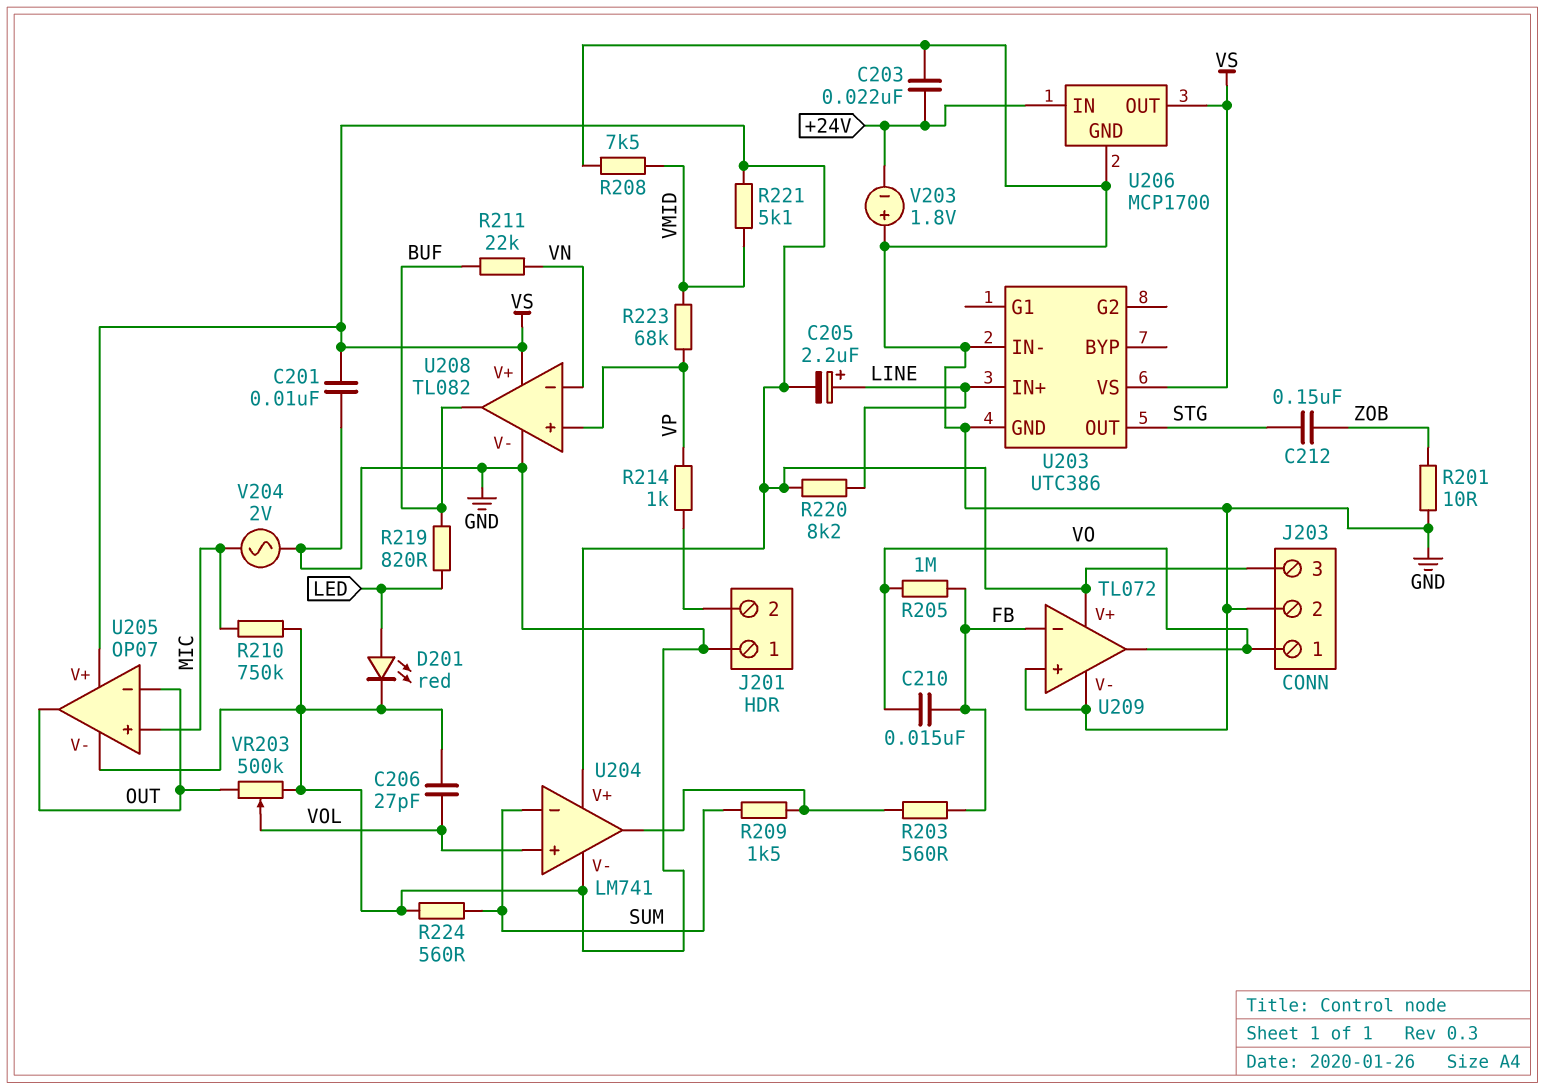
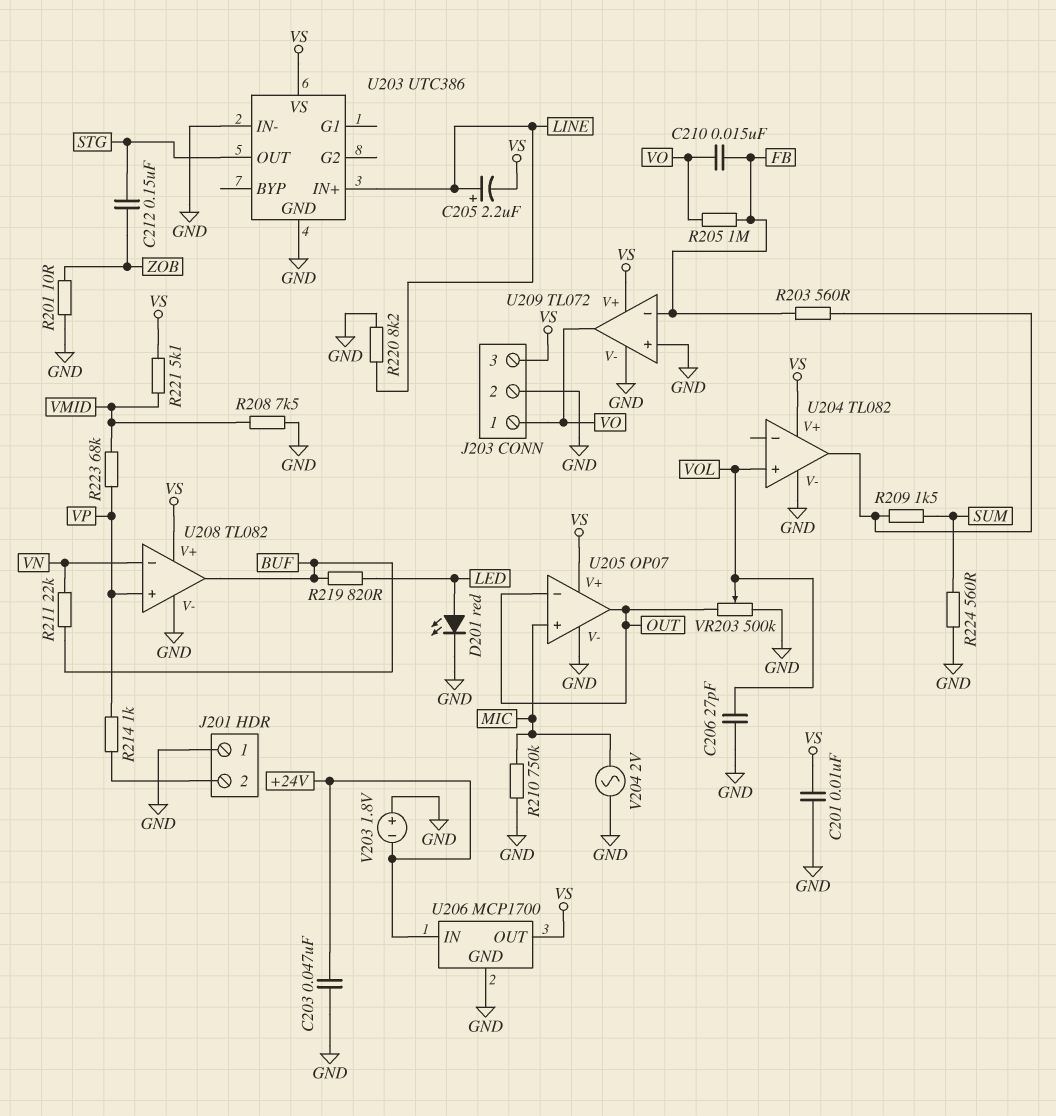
C203: 22nF (+24V, GND) -> 47nF (+24V, GND)
R220: 8.2k (LINE, VS) -> 8.2k (GND, LINE)
U204: LM741 -> TL082
U204 pin in-: SUM -> none

